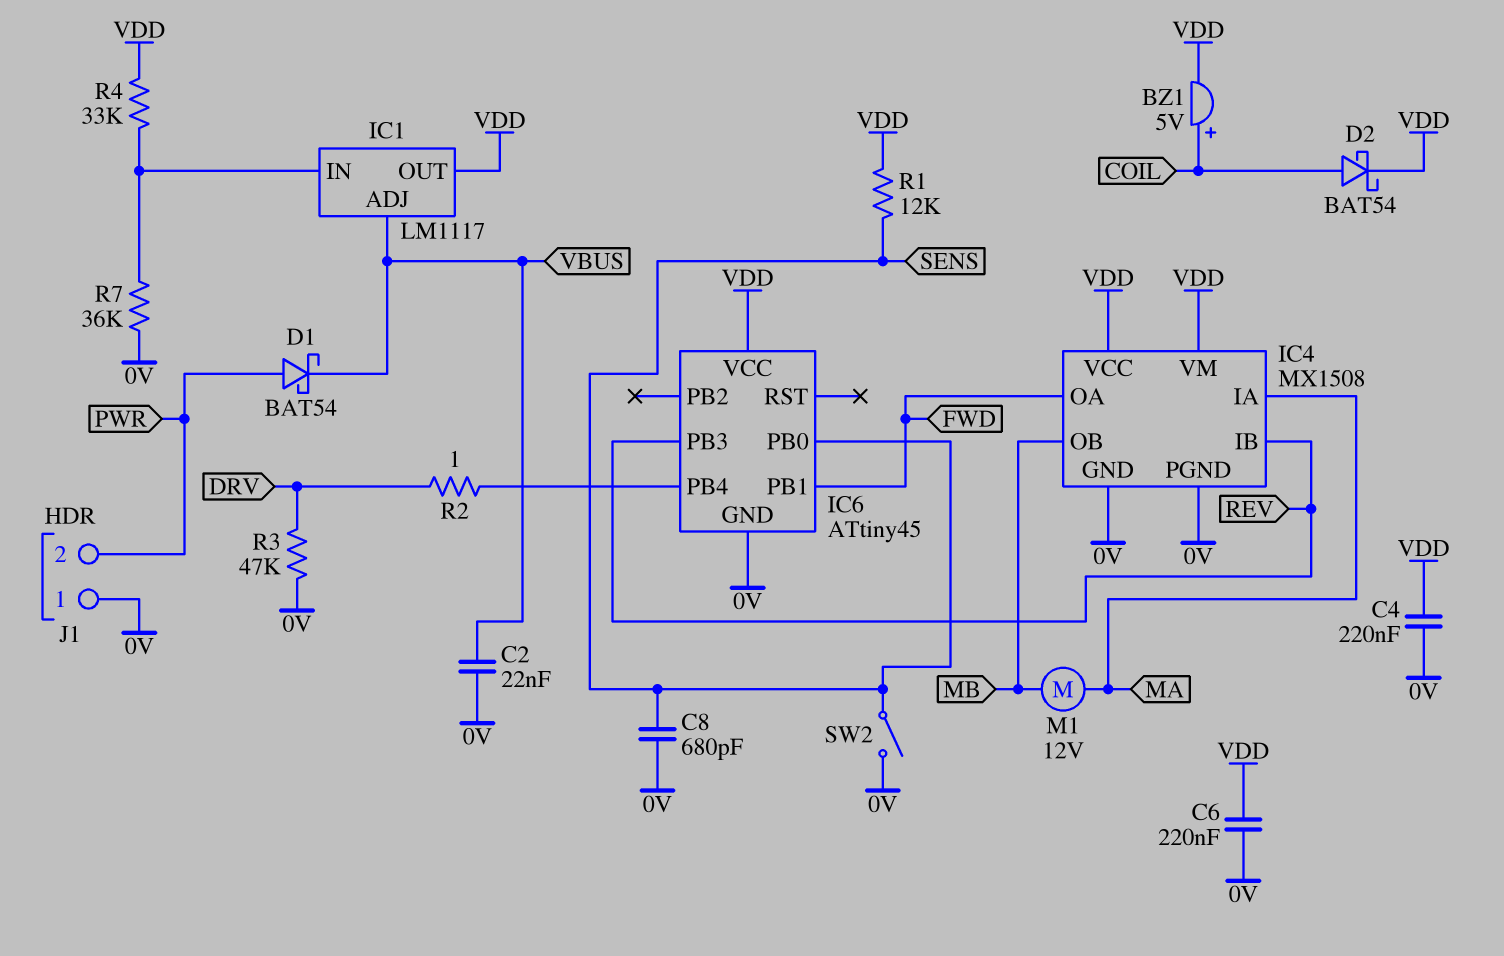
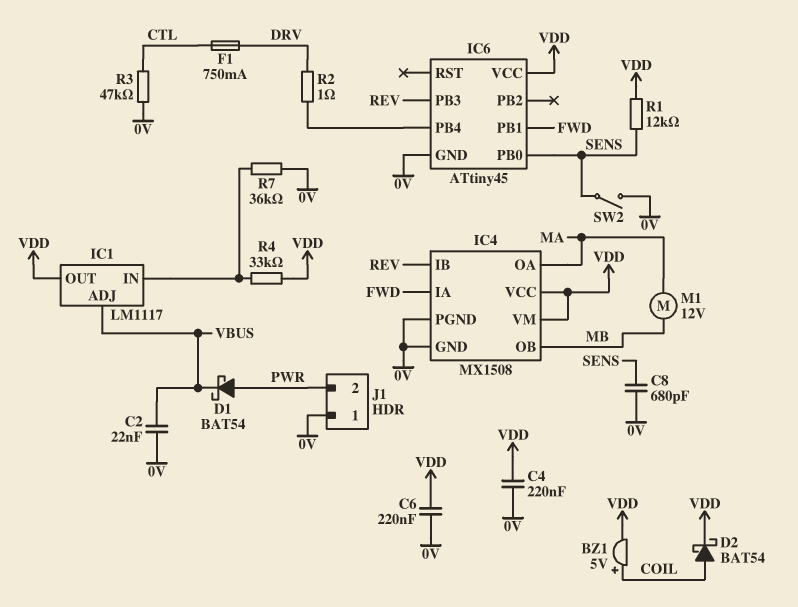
F1: none -> 750mA (CTL, DRV)
IC4 pin IA: MA -> FWD
IC4 pin OA: FWD -> MA
R3: 47k (0V, DRV) -> 47k (0V, CTL)

